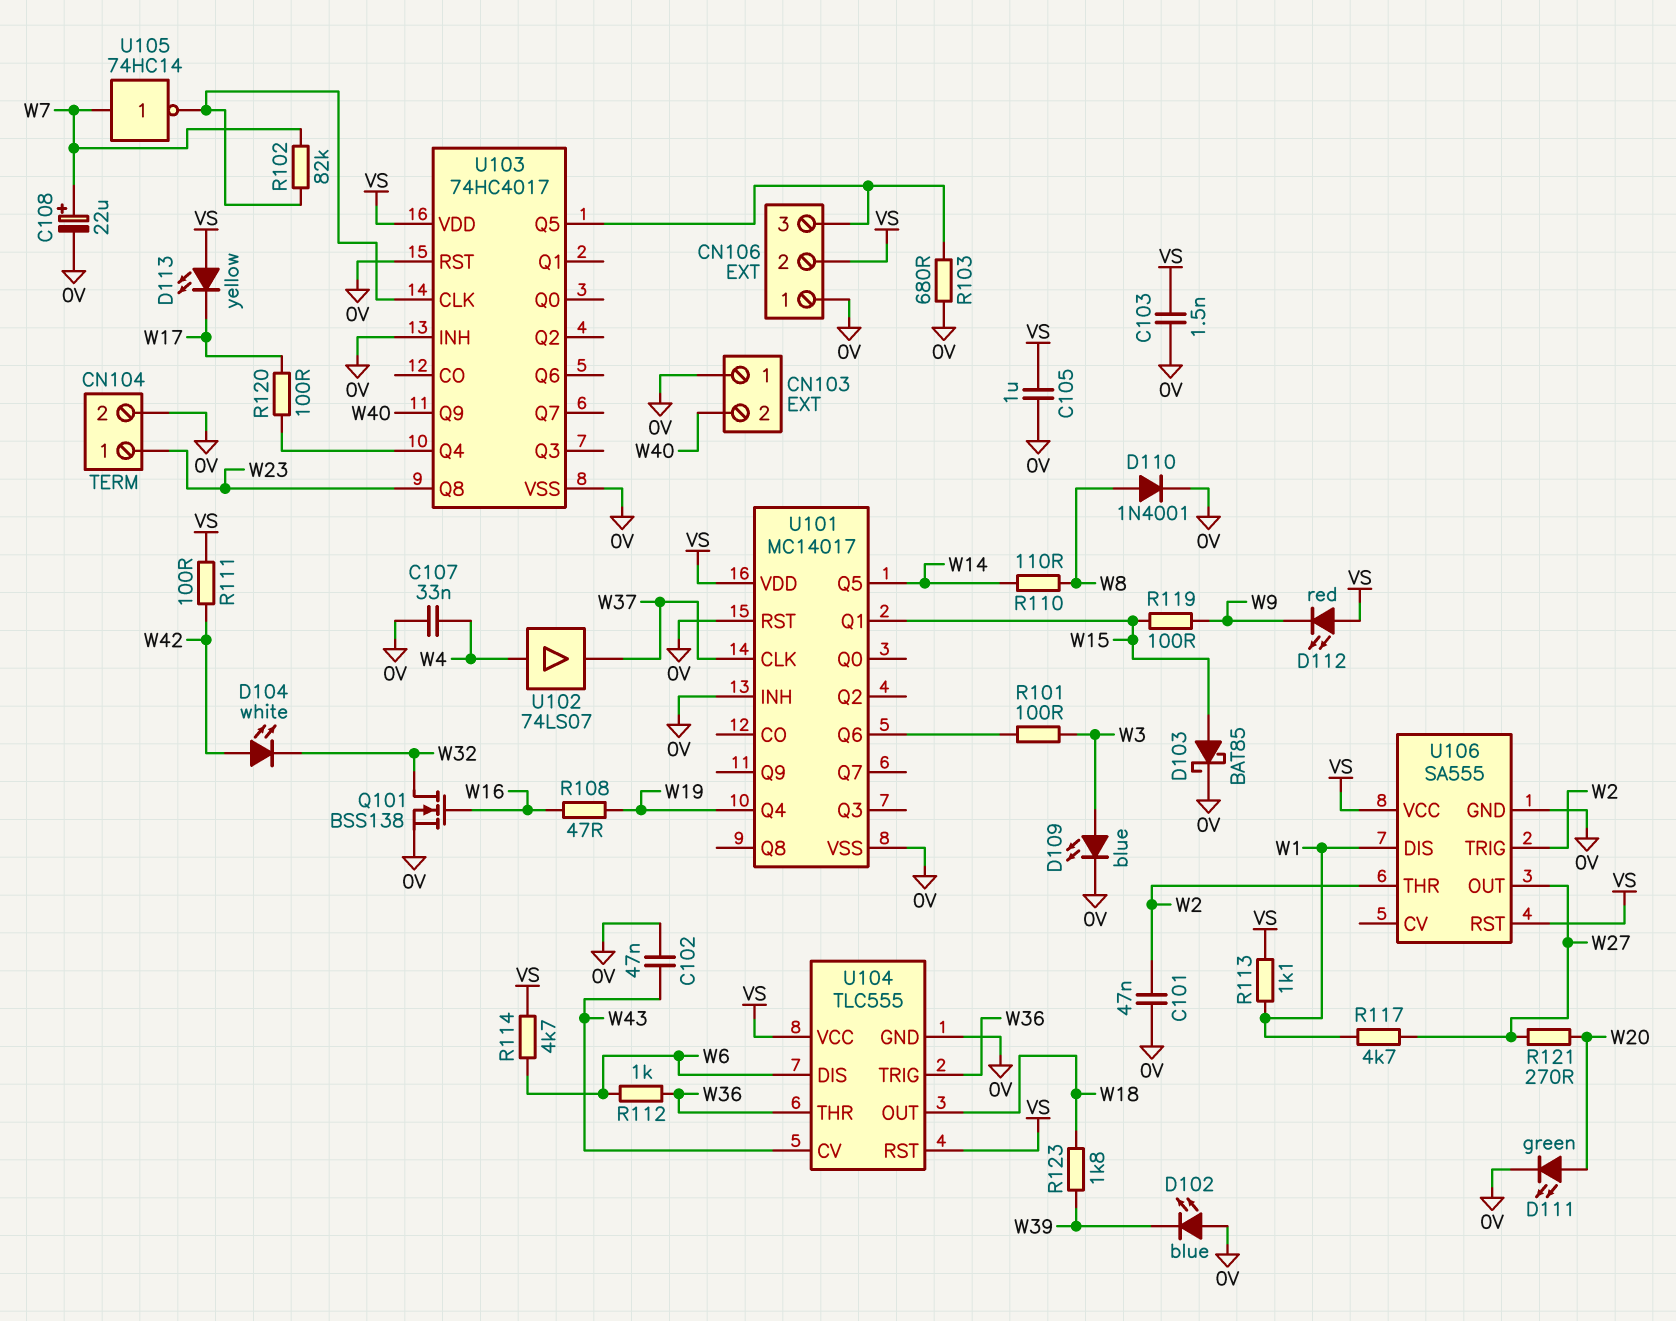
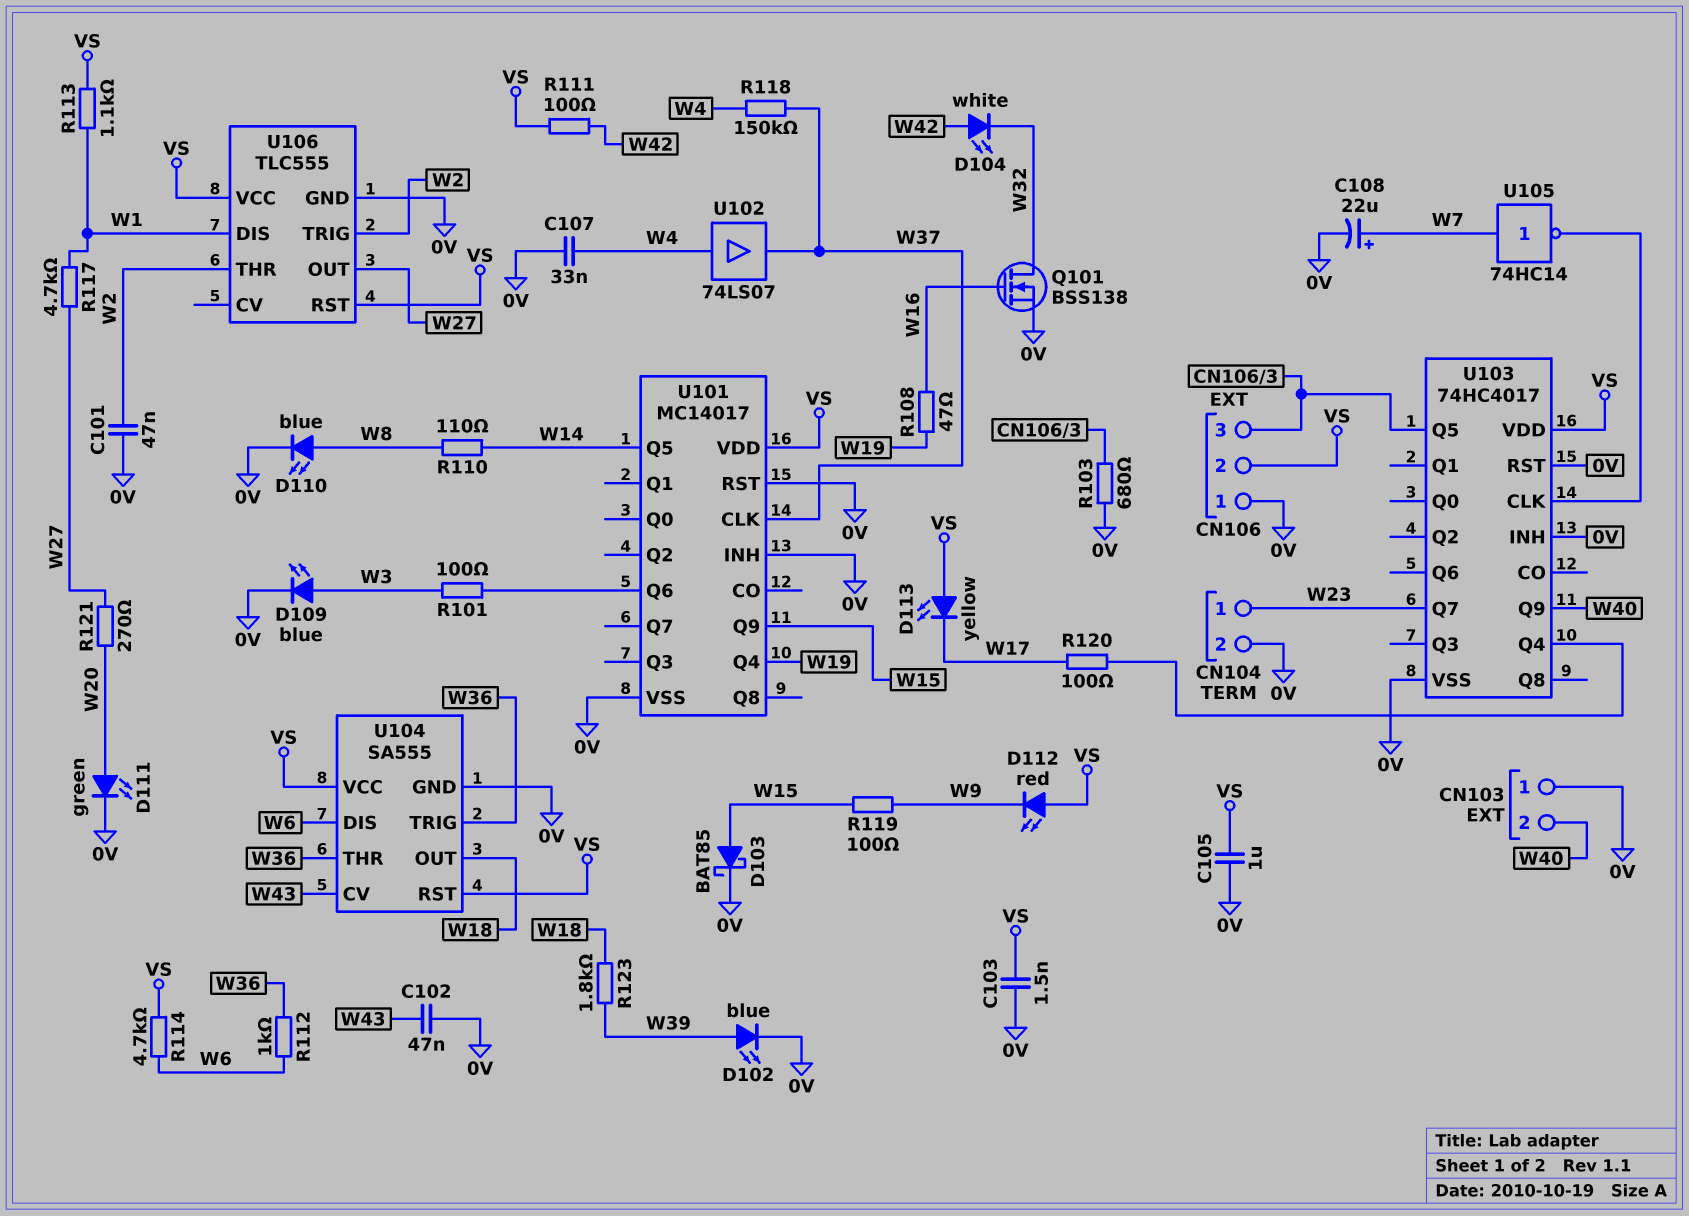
D102: LED blue (A 0V, K W39) -> LED blue (A W39, K 0V)
D110: diode 1N4001 (A W8, K 0V) -> LED blue (A W8, K 0V)
R102: 82k (U103/CLK, W7) -> none
R118: none -> 150k (W4, W37)
U101 pin Q1: W15 -> none
U101 pin Q9: none -> W15
U103 pin Q7: none -> W23
U103 pin Q8: W23 -> none
U104: TLC555 -> SA555
U106: SA555 -> TLC555

